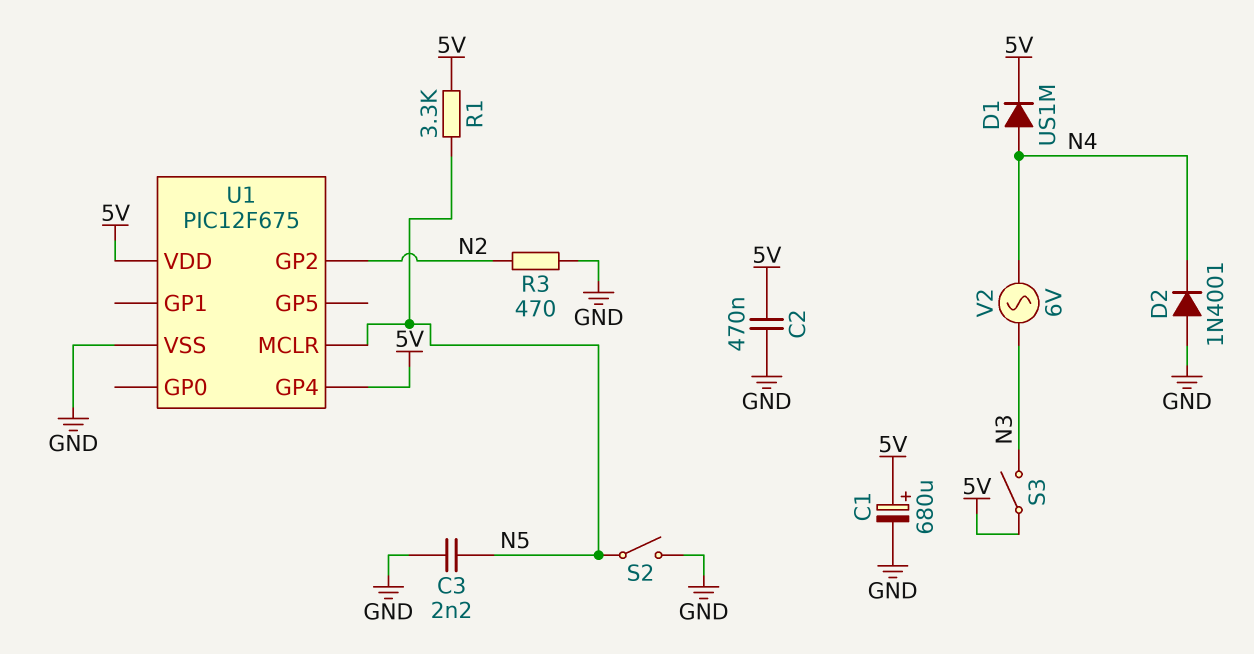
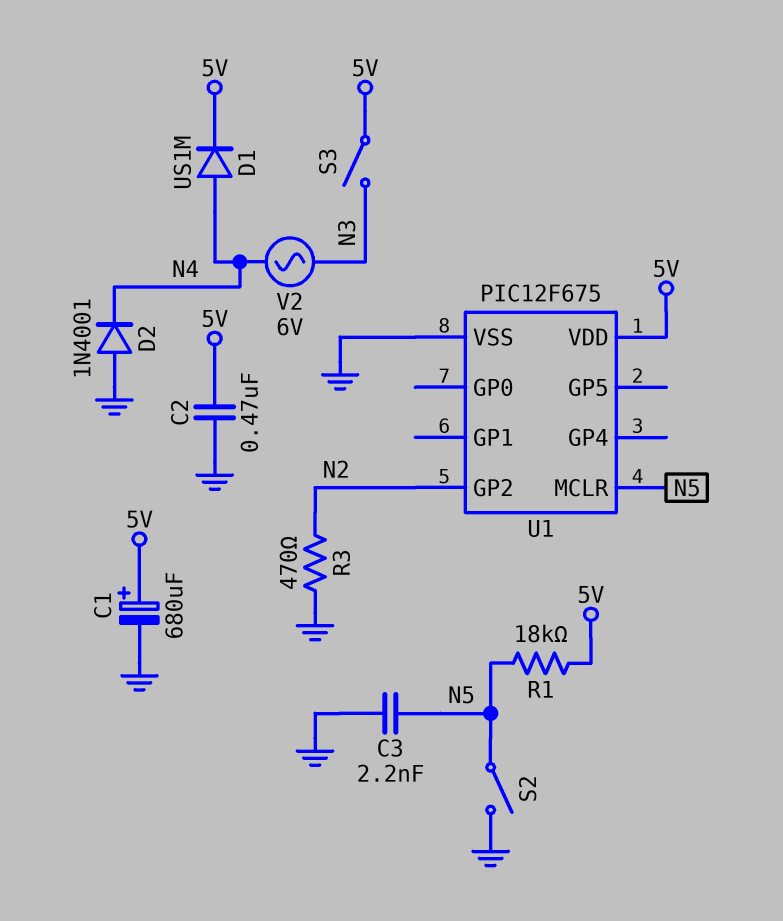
R1: 3.3k (5V, N5) -> 18k (5V, N5)
U1 pin GP4: 5V -> none

